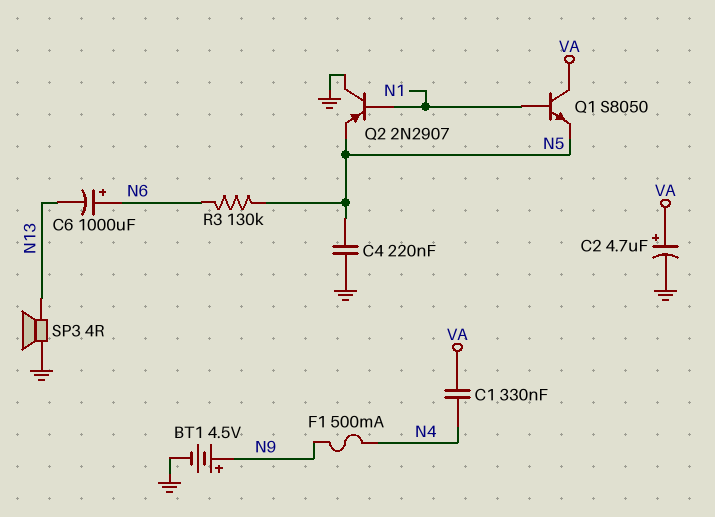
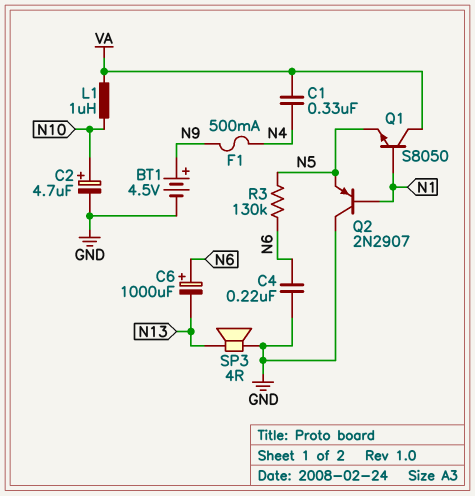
C2: 4.7uF (plus VA, minus GND) -> 4.7uF (plus N10, minus GND)
C4: 220nF (GND, N5) -> 220nF (GND, N6)
L1: none -> 1uH (N10, VA)

